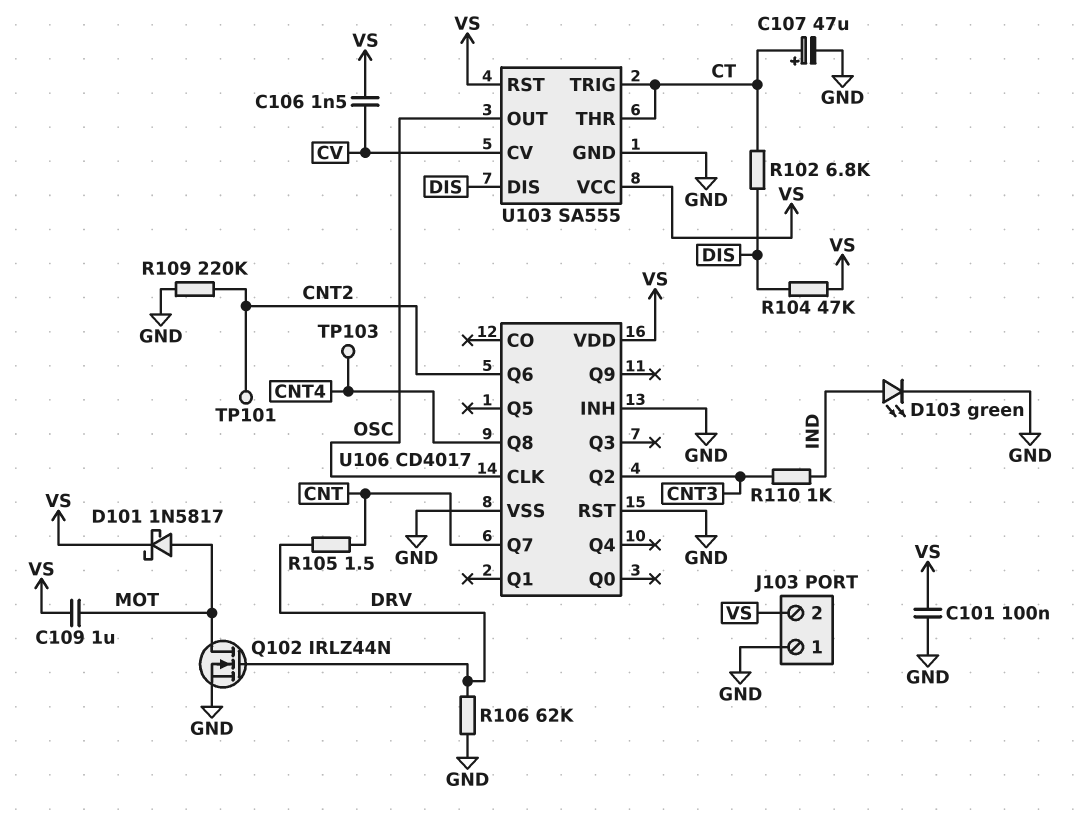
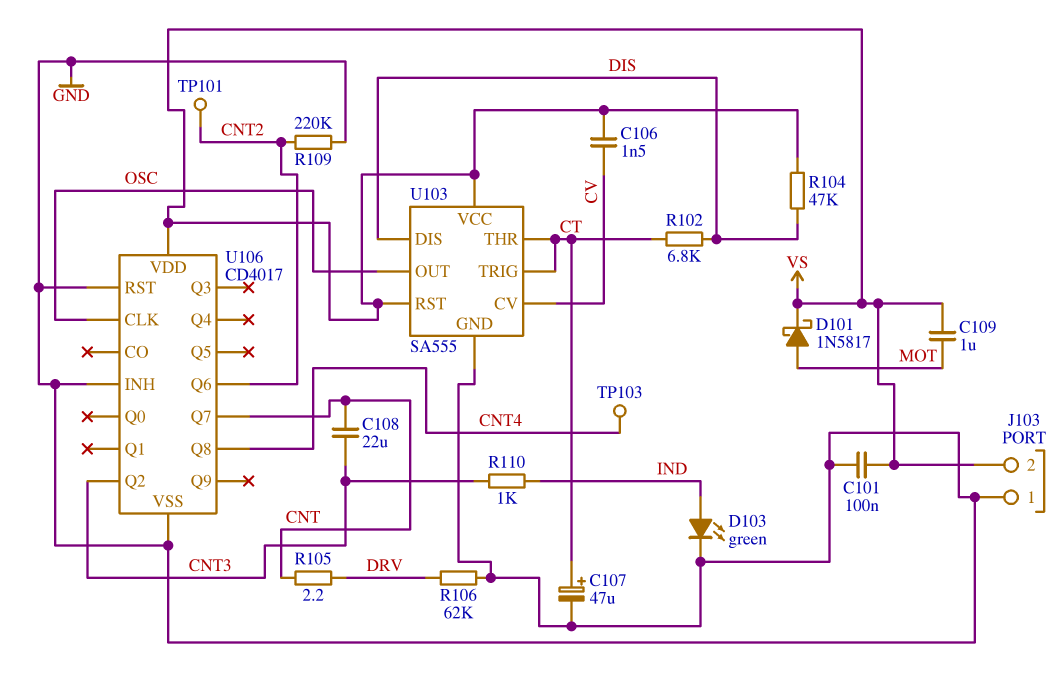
C108: none -> 22uF (CNT, CNT3)
Q102: NMOS IRLZ44N (G DRV, D MOT, S GND) -> none
R105: 1.5 (CNT, DRV) -> 2.2 (CNT, DRV)

